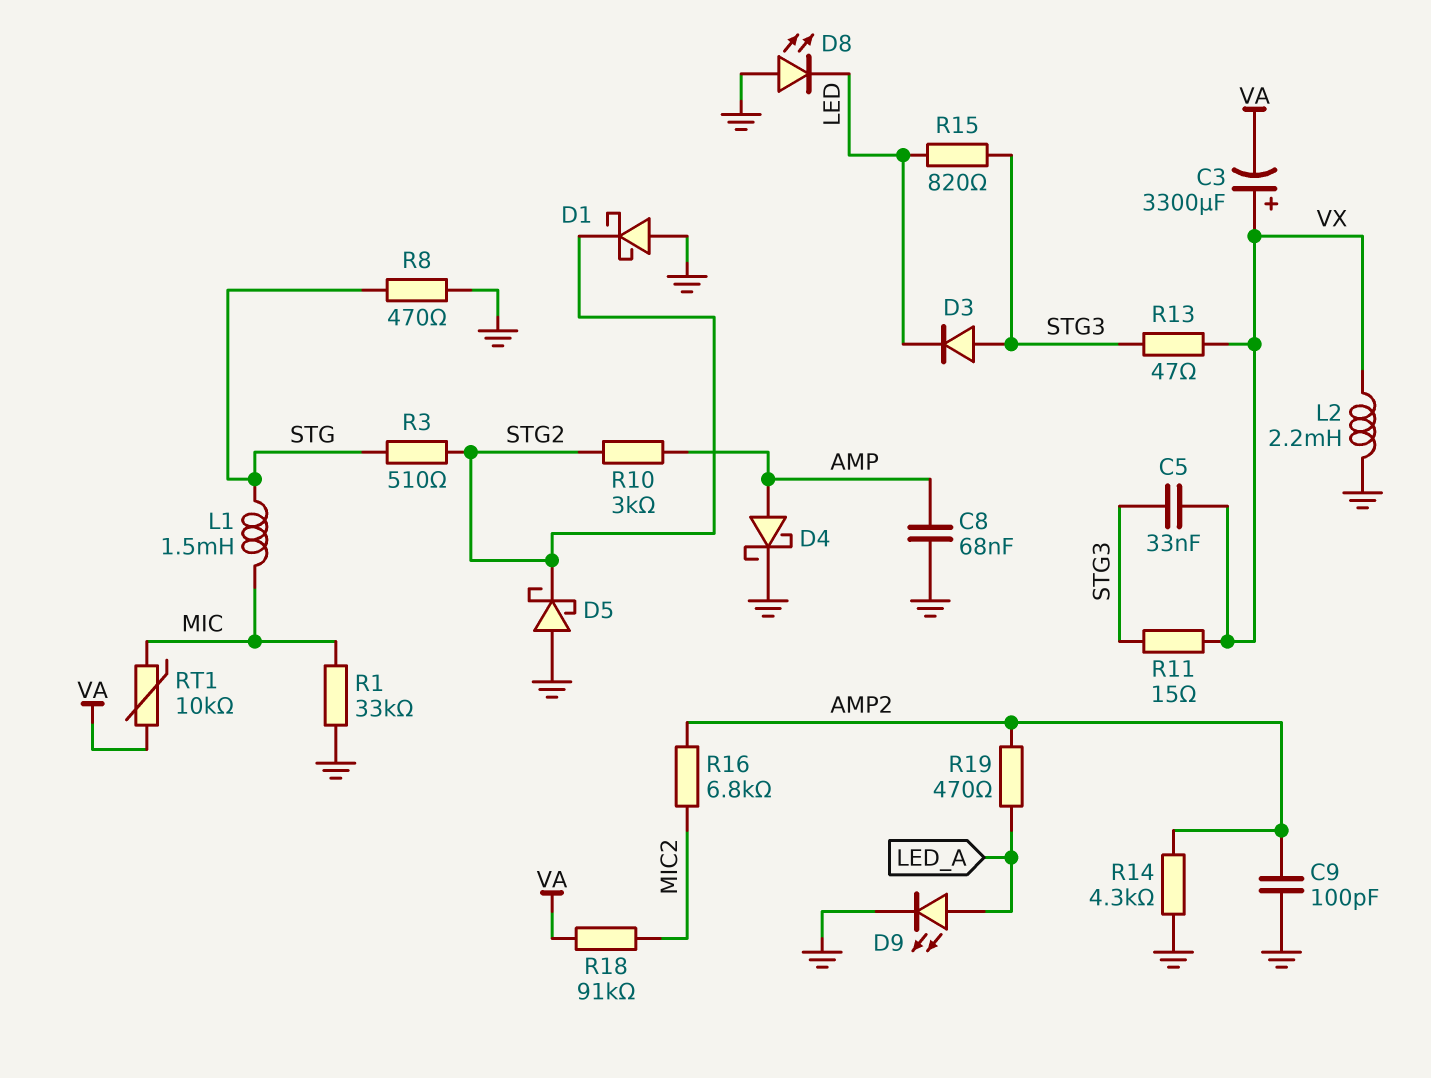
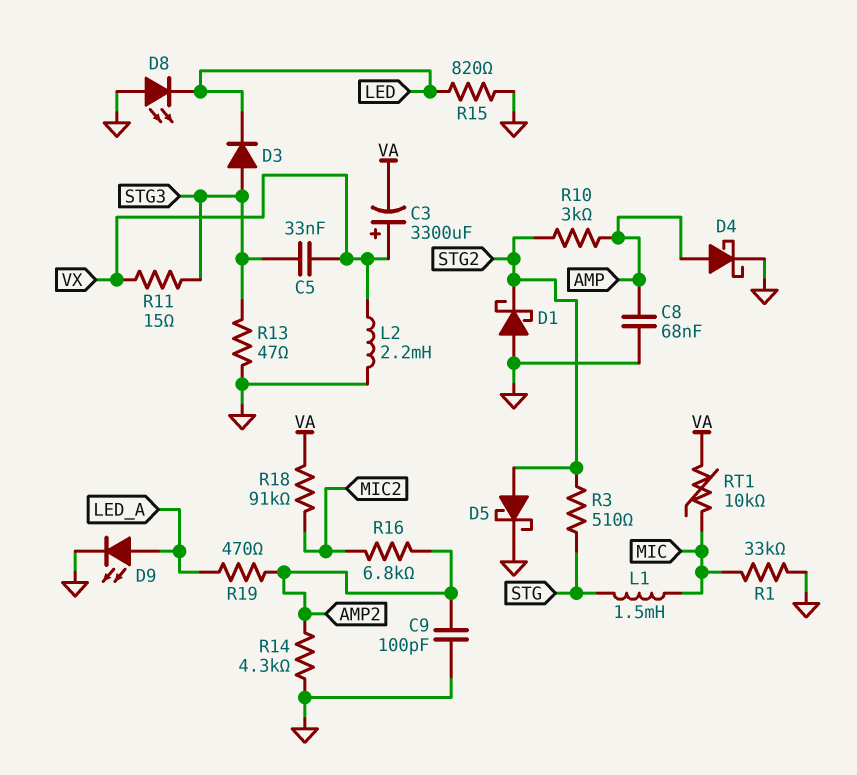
D5: schottky (A GND, K STG2) -> schottky (A STG2, K GND)
R8: 470 (GND, STG) -> none
R13: 47 (STG3, VX) -> 47 (GND, STG3)
R15: 820 (LED, STG3) -> 820 (GND, LED)

